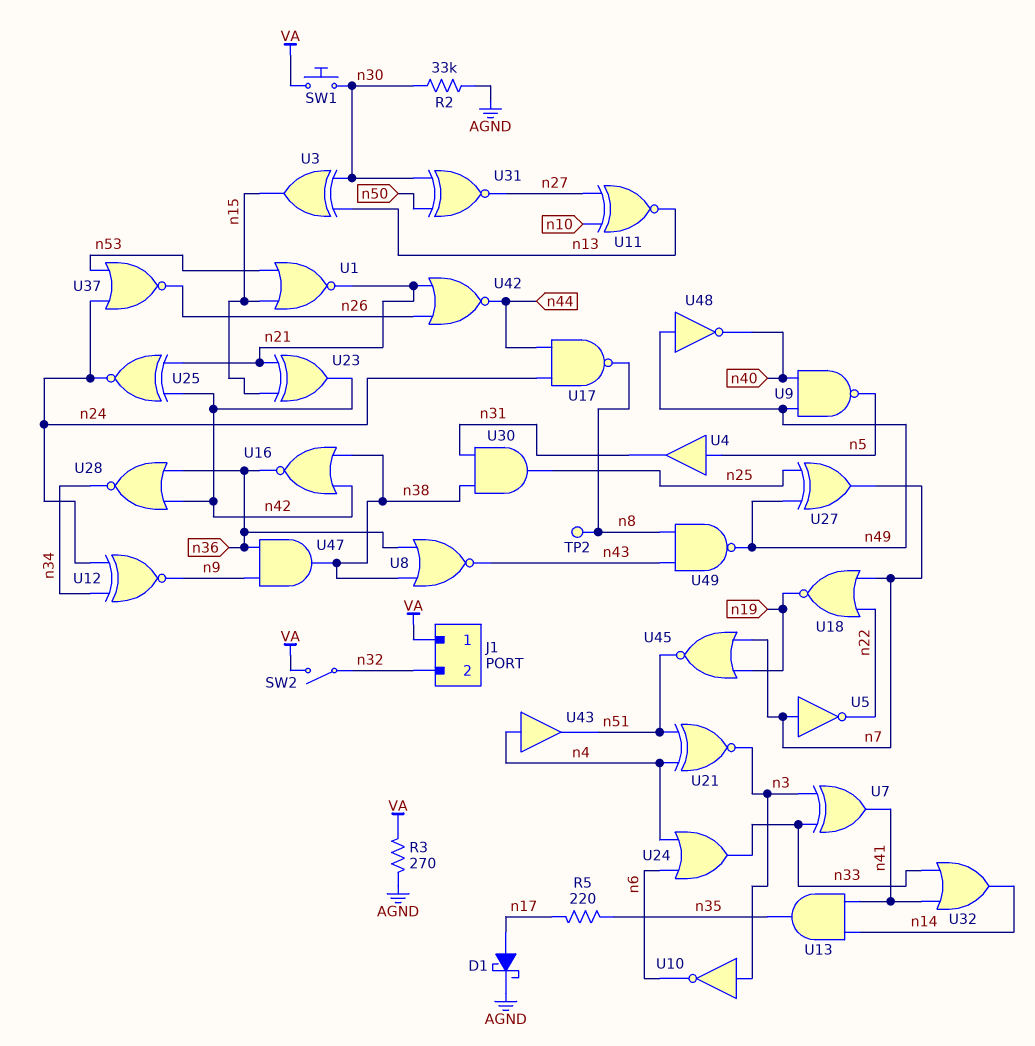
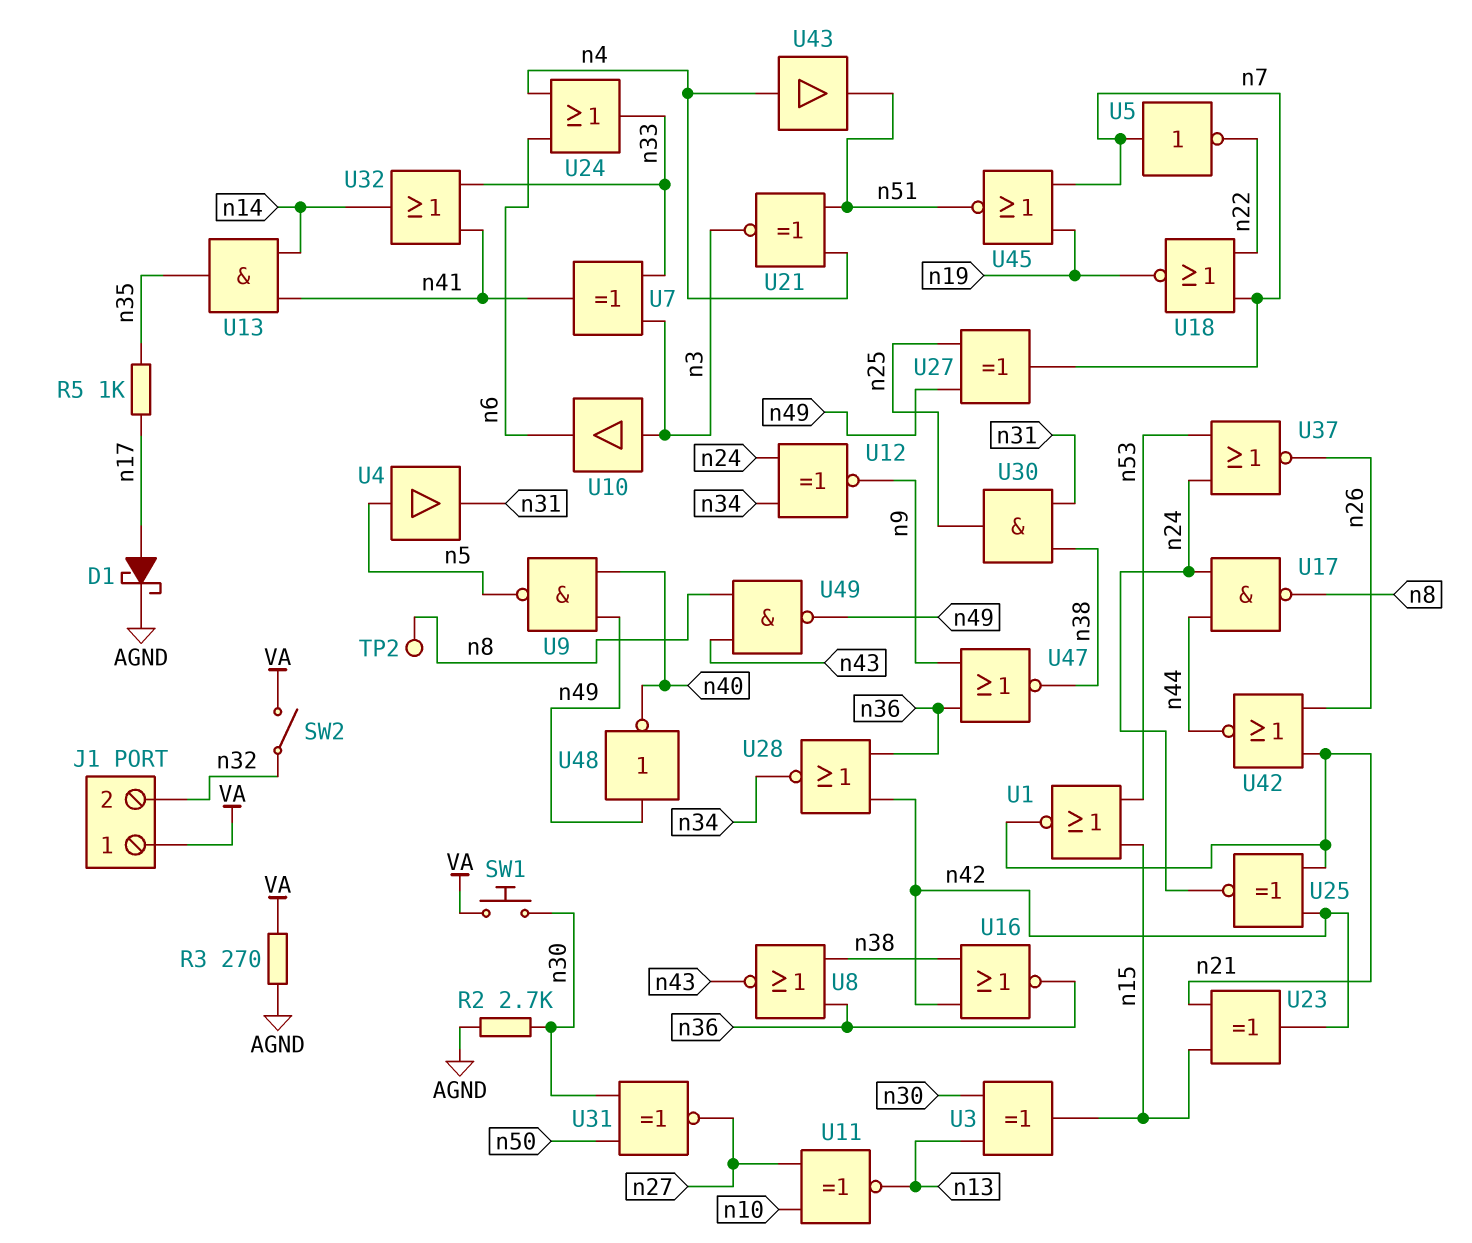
R2: 33k (AGND, n30) -> 2.7k (AGND, n30)
R5: 220 (n17, n35) -> 1k (n17, n35)
U10: NOT (in n3, out n6) -> buffer (in n3, out n6)
U47: AND (in n9, in n36, out n38) -> NOR (in n9, in n36, out n38)

